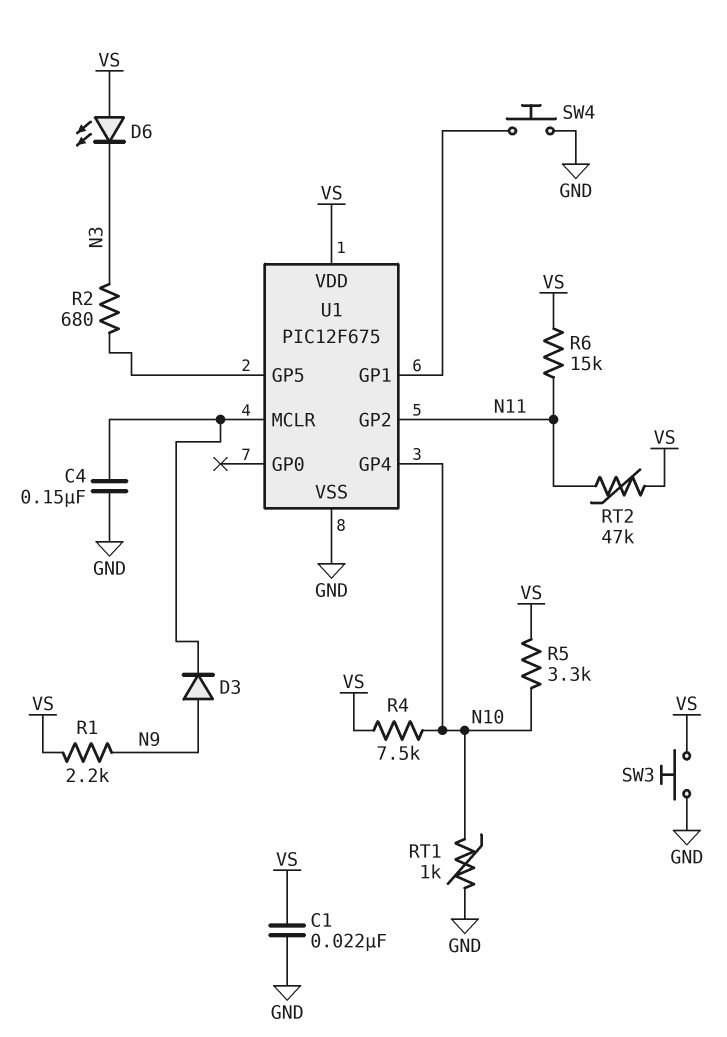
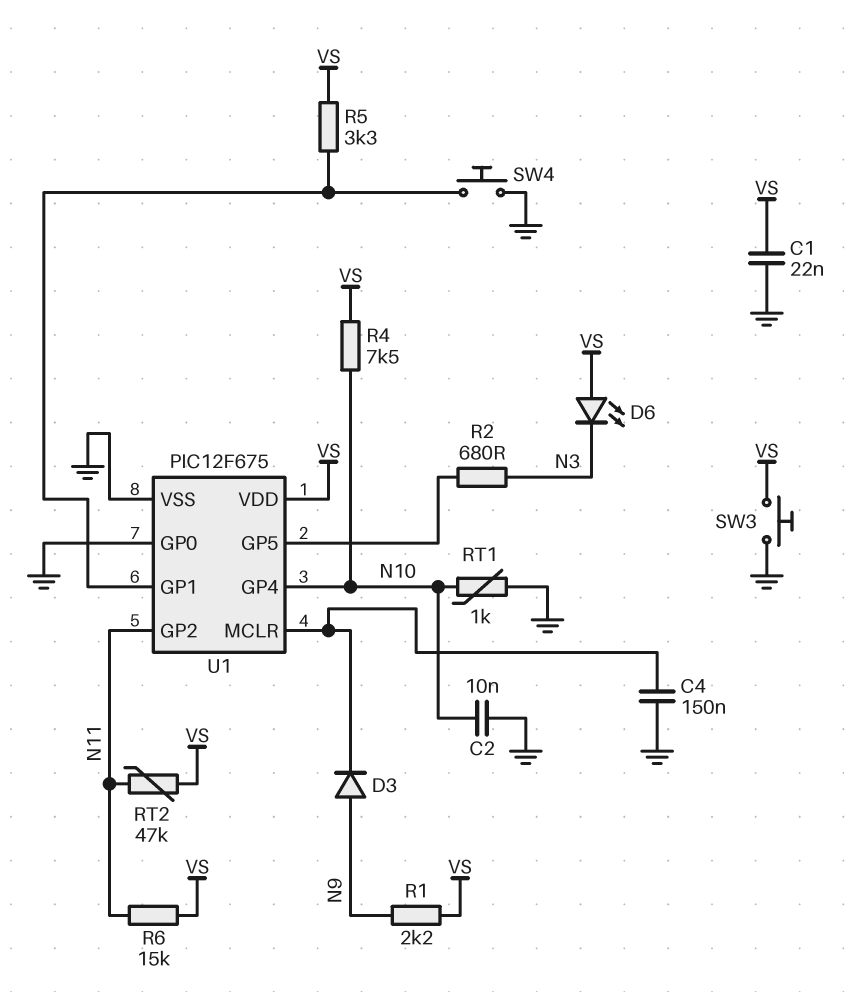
C2: none -> 10nF (GND, N10)
R5: 3.3k (N10, VS) -> 3.3k (U1/GP1, VS)
U1 pin GP0: none -> GND

